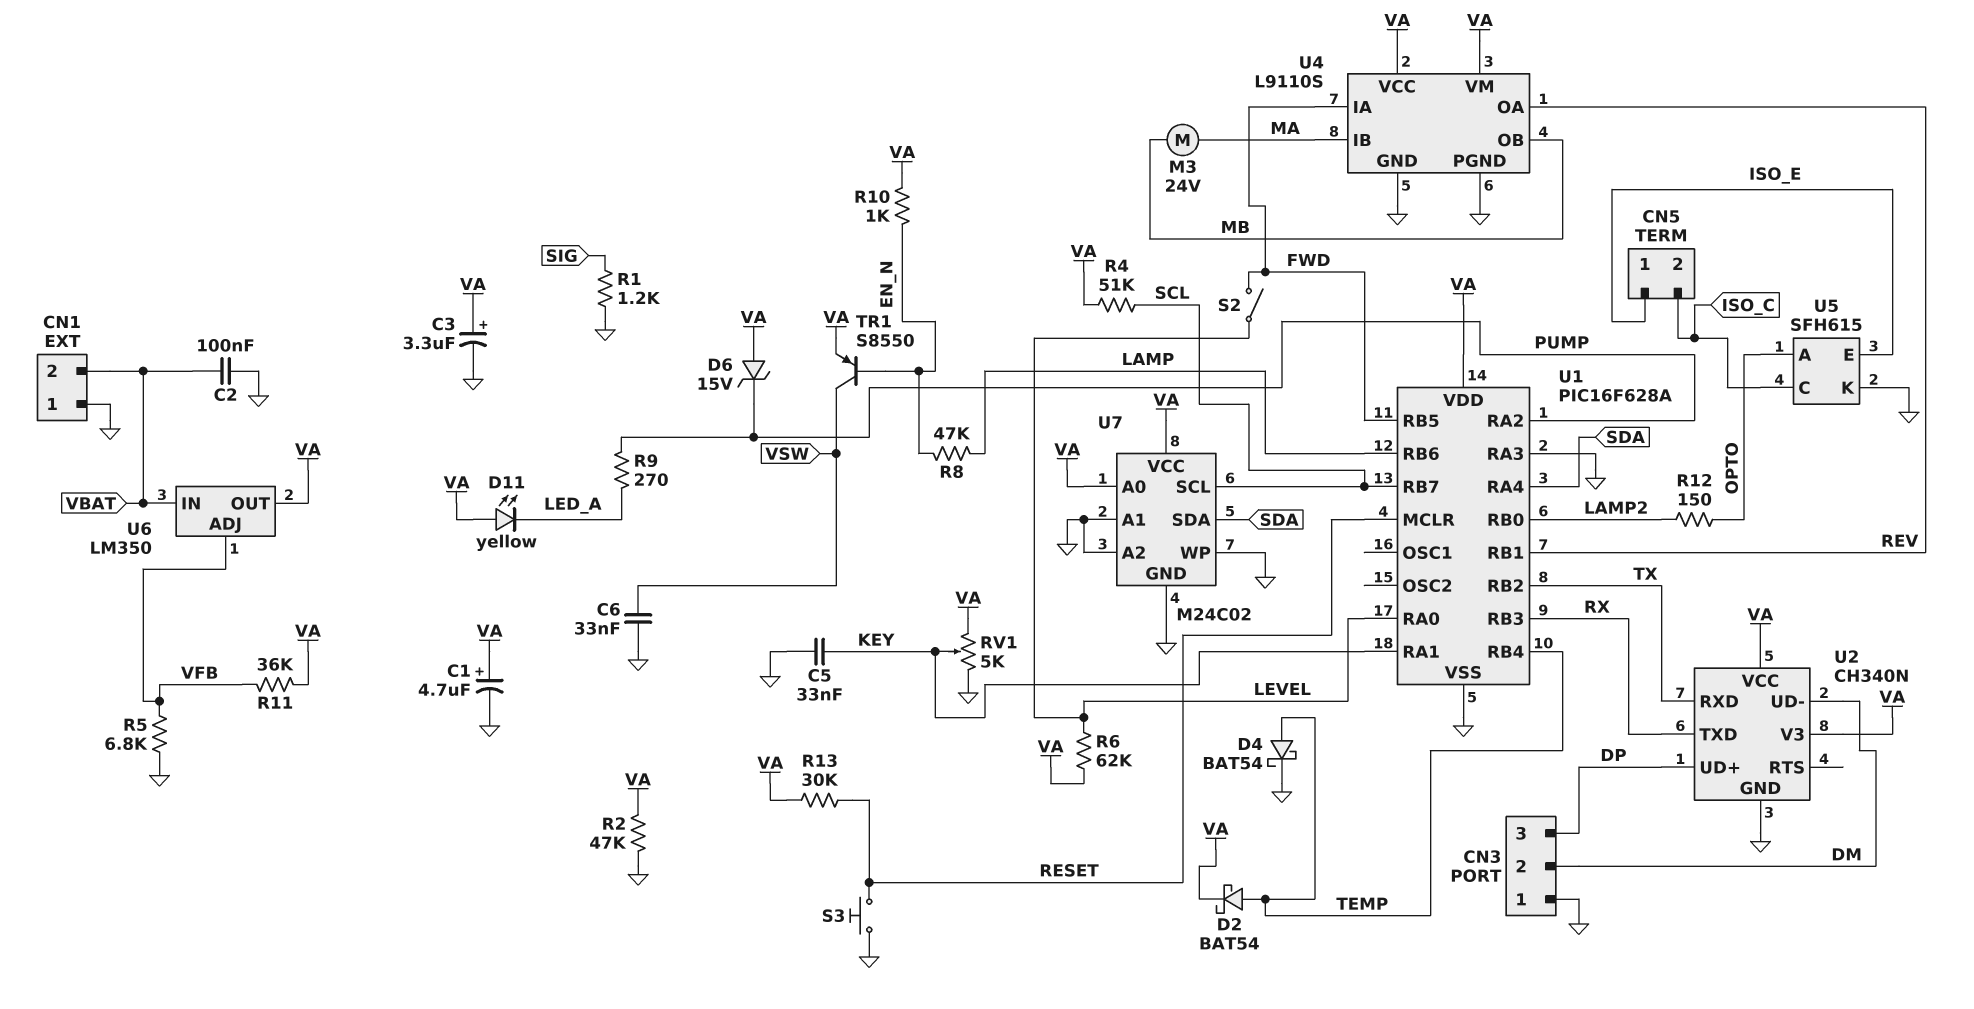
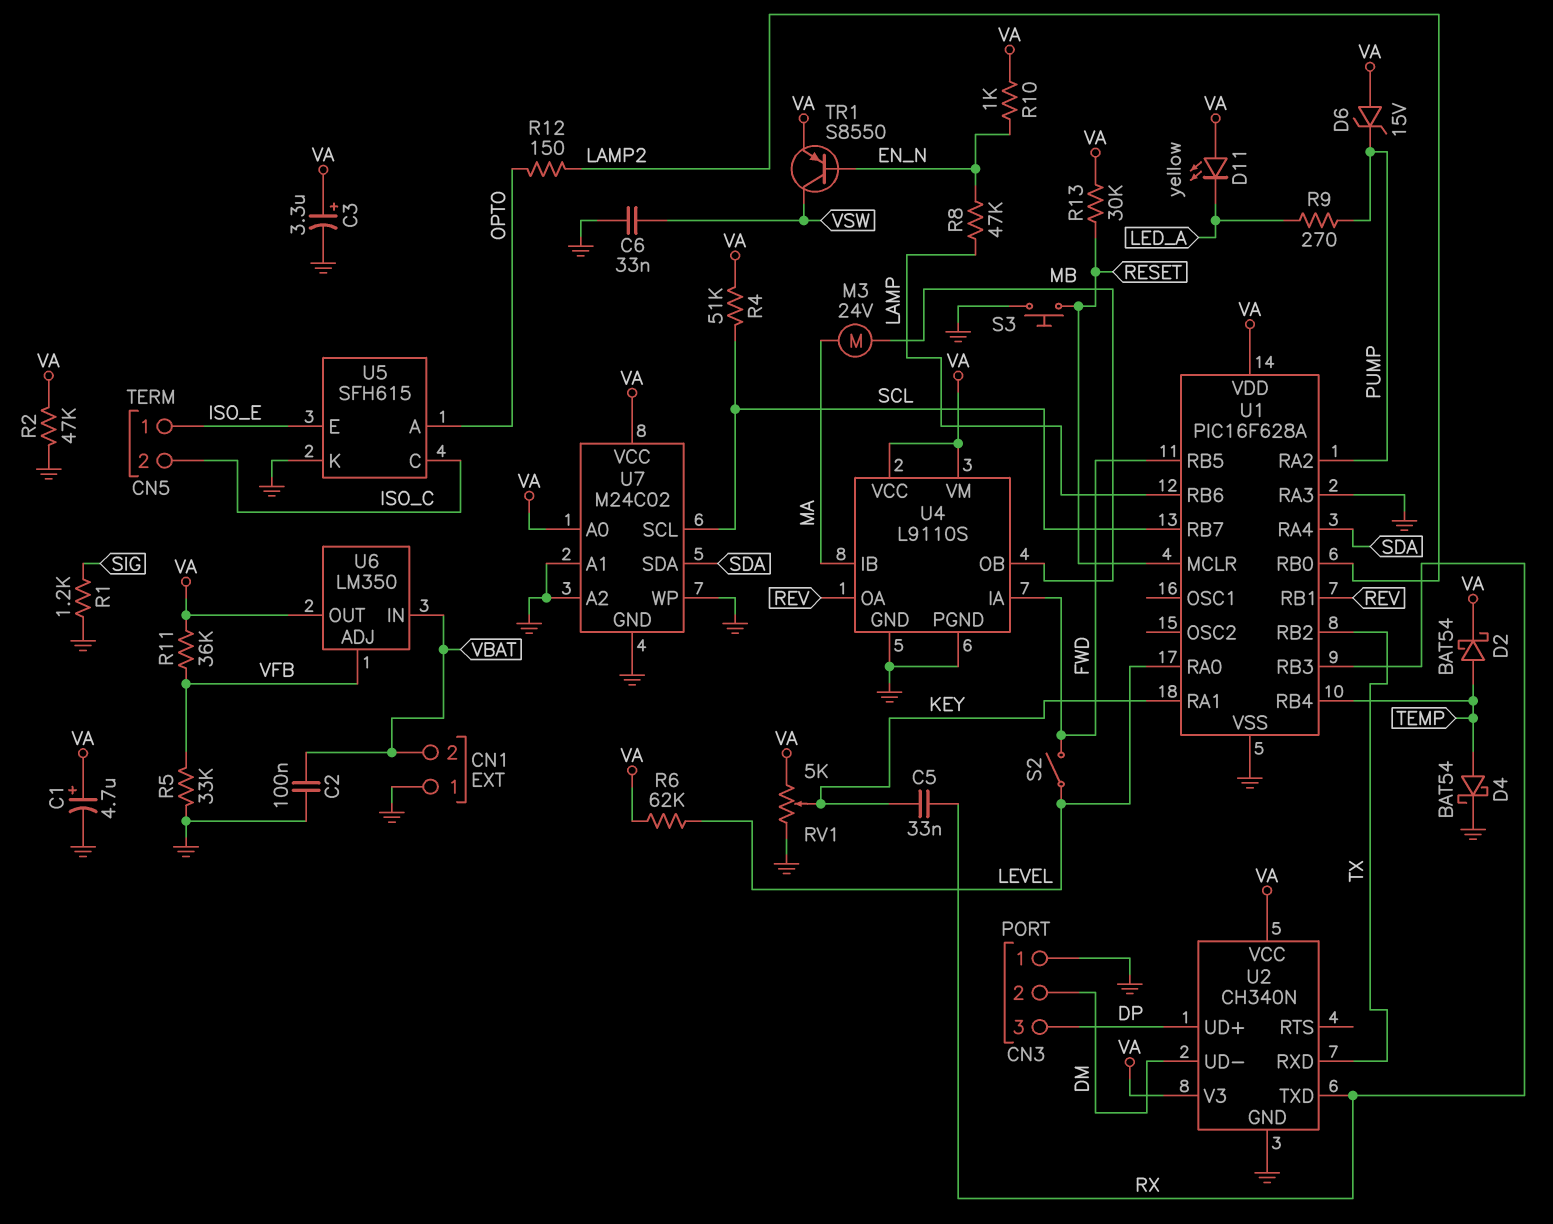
C5: 33nF (GND, KEY) -> 33nF (KEY, RX)
R5: 6.8k (GND, VFB) -> 33k (GND, VFB)

